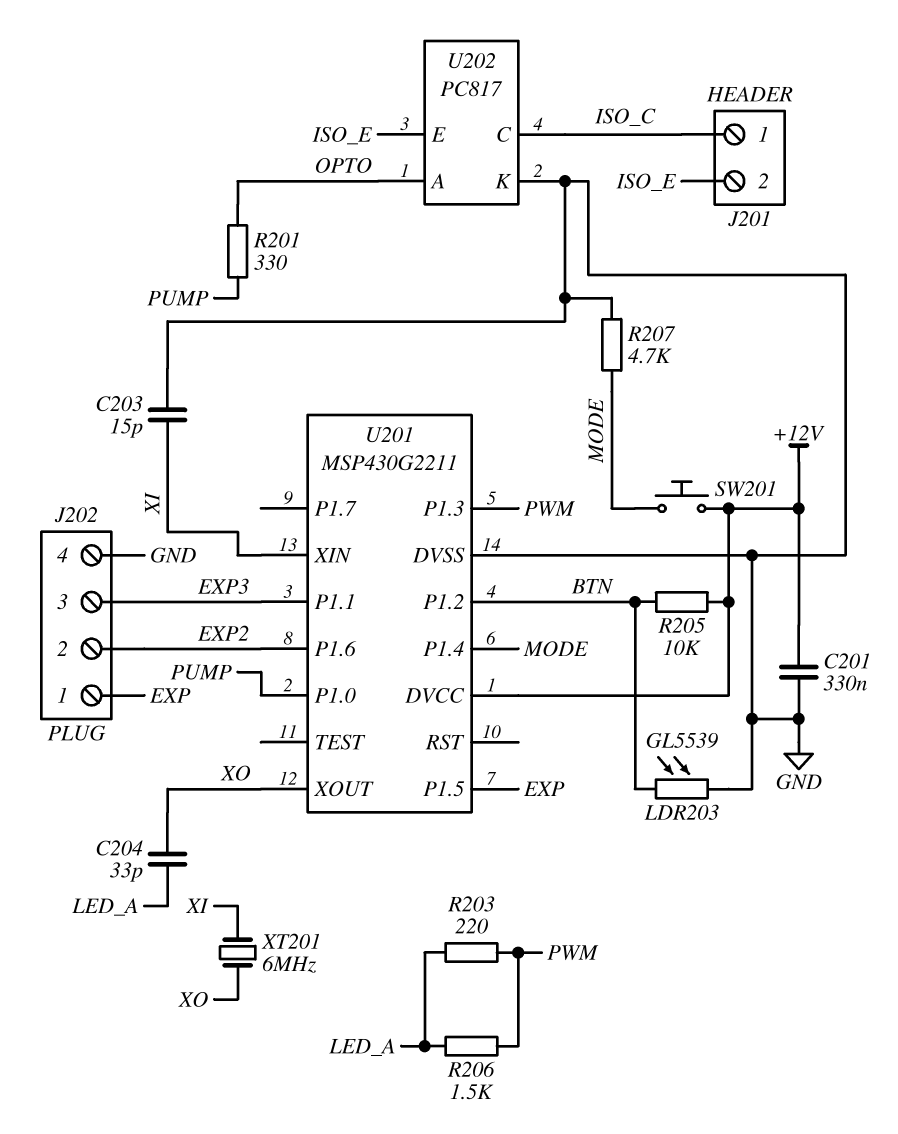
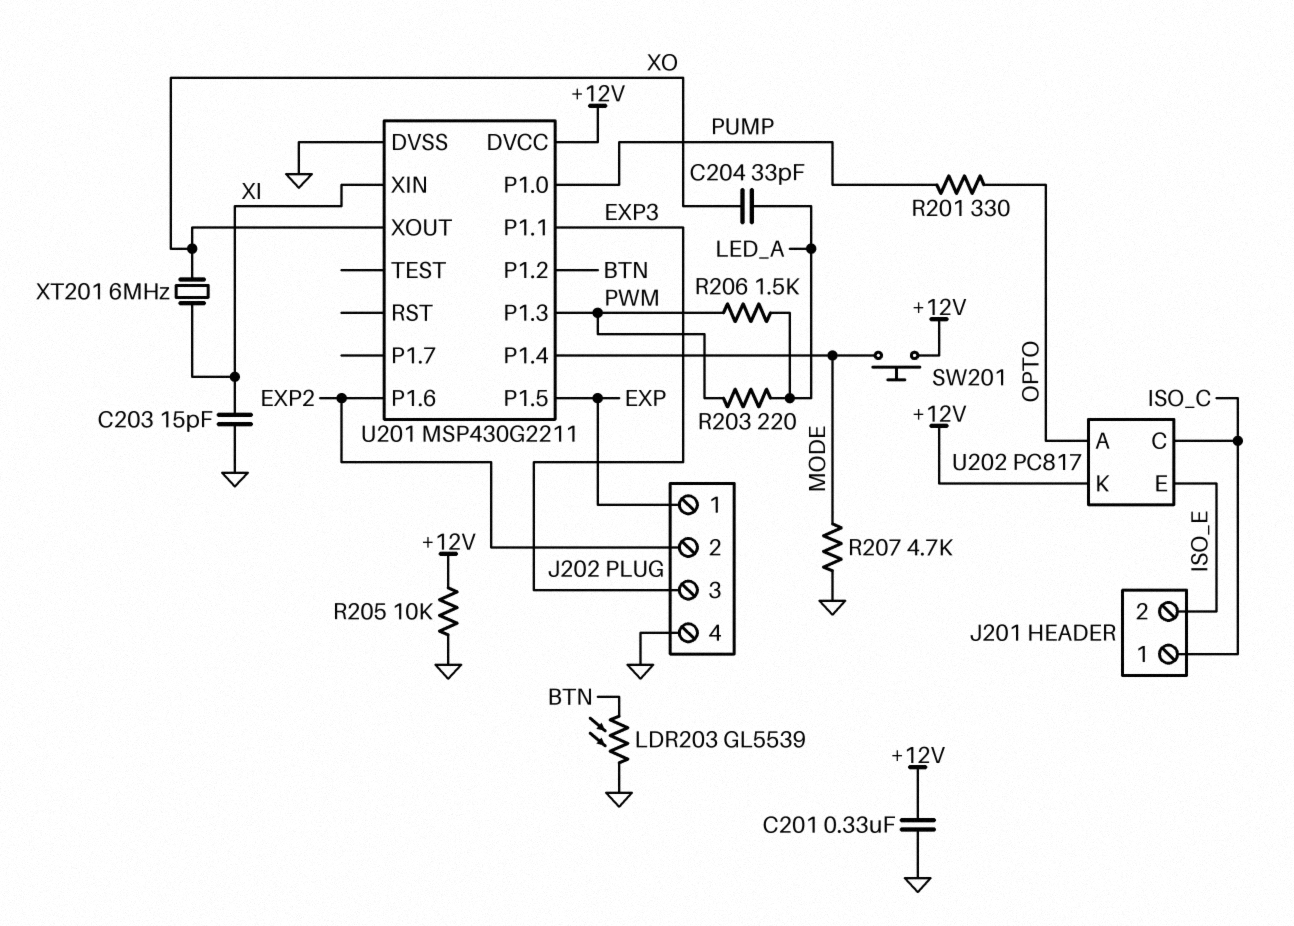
R205: 10k (+12V, BTN) -> 10k (+12V, GND)
U202 pin K: GND -> +12V

